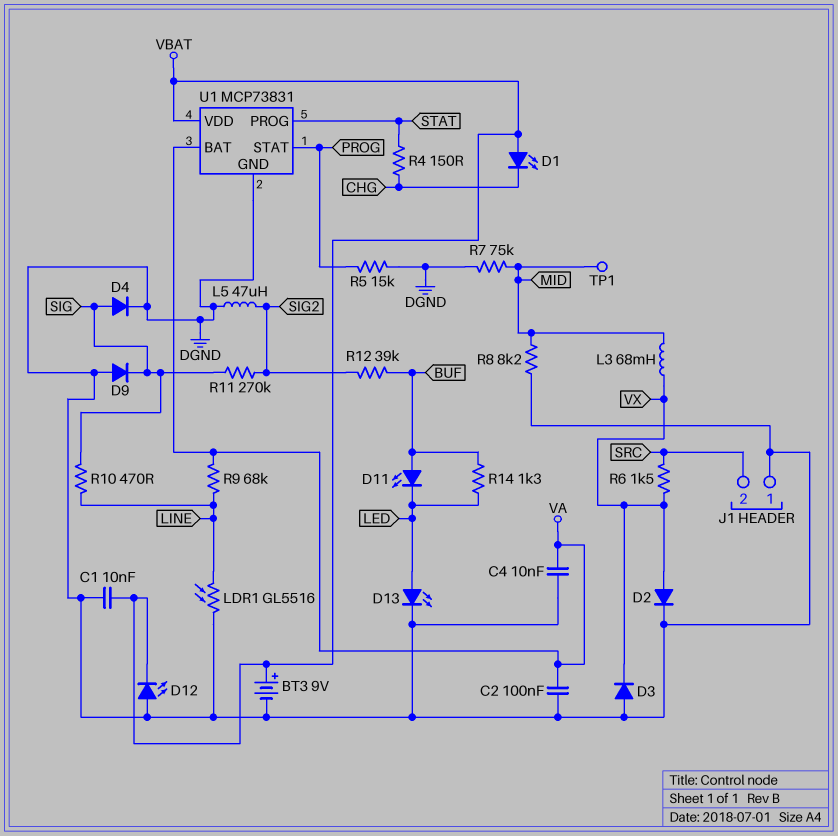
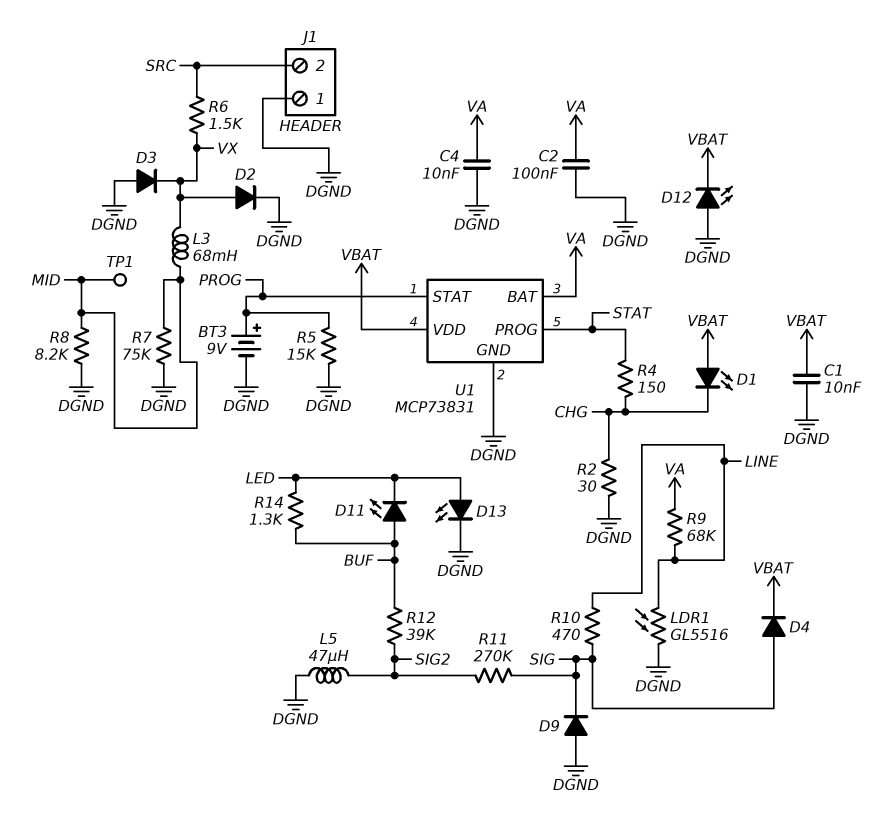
BT3: 9V (plus VBAT, minus DGND) -> 9V (plus PROG, minus DGND)
D4: diode (A SIG, K DGND) -> diode (A SIG, K VBAT)
R2: none -> 30 (CHG, DGND)

